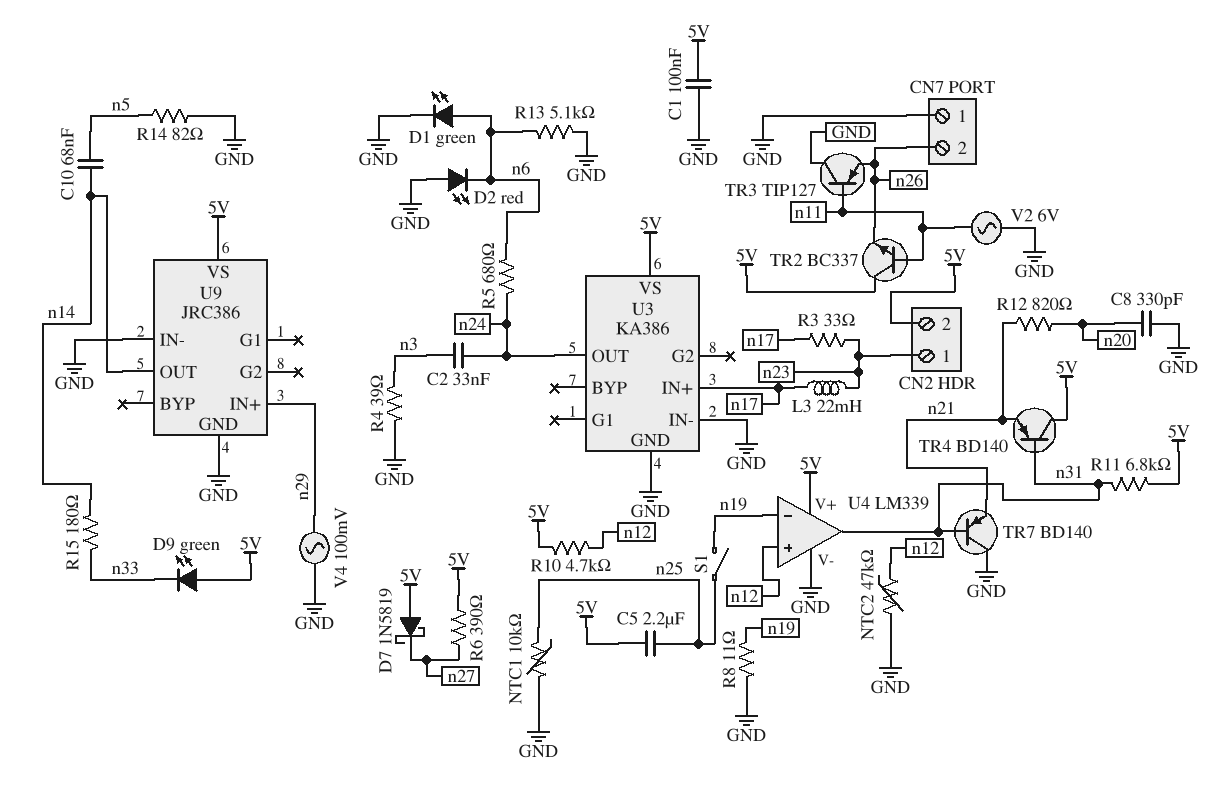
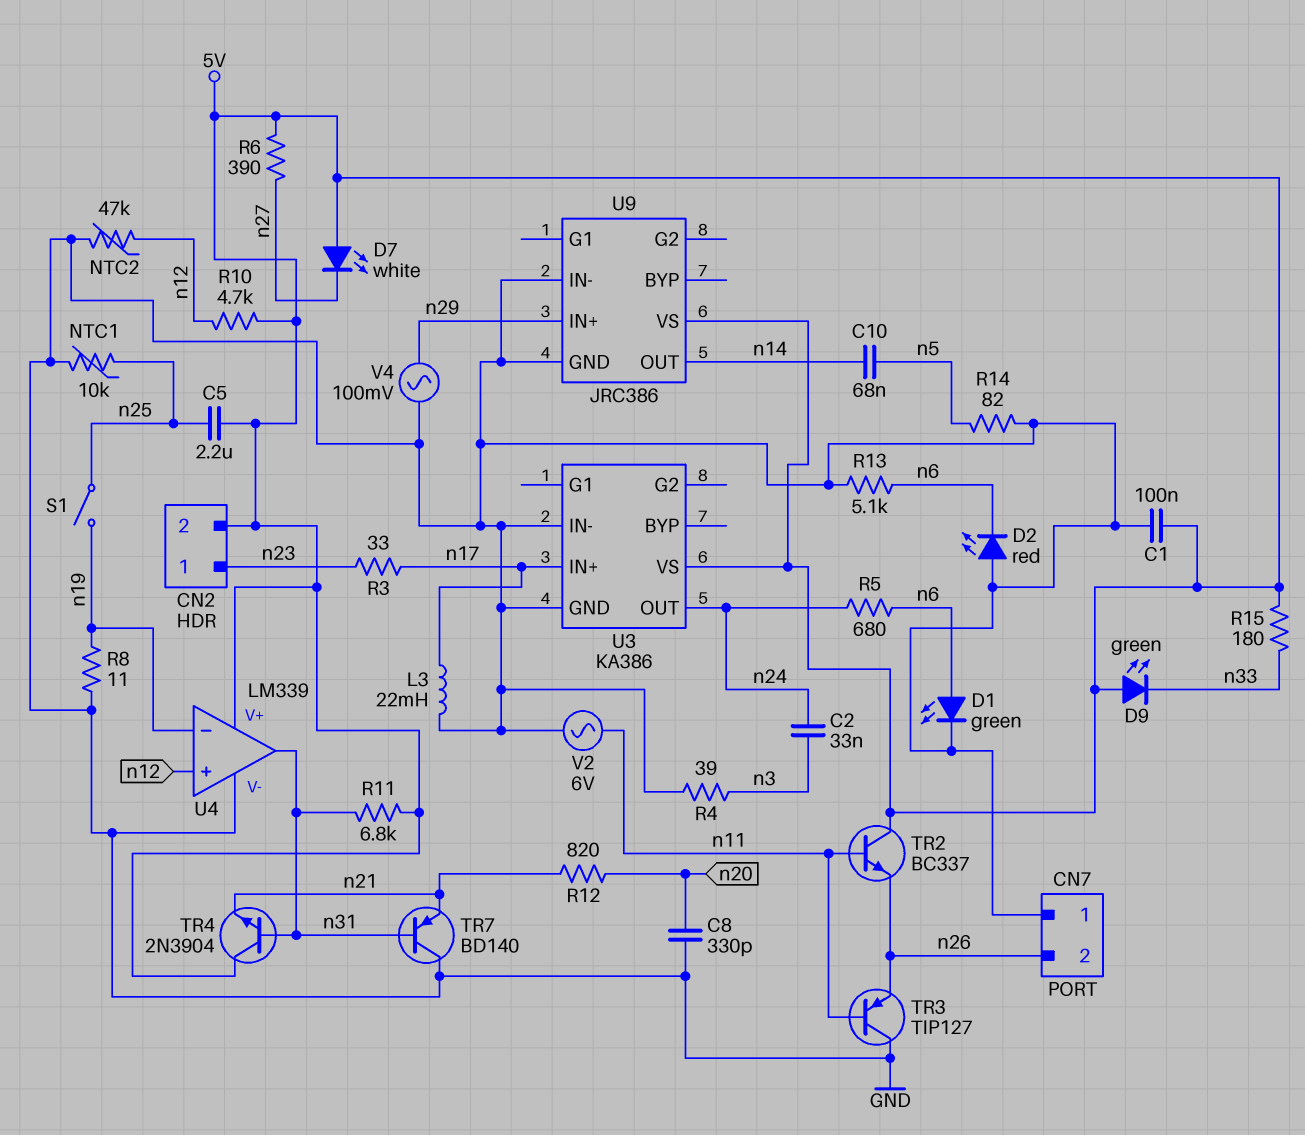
D7: schottky 1N5819 (A 5V, K n27) -> LED white (A 5V, K n27)
L3: 22mH (n17, n23) -> 22mH (GND, n17)
R15: 180 (n14, n33) -> 180 (5V, n33)
TR4: PNP BD140 (B n31, C 5V, E n21) -> NPN 2N3904 (B n31, C 5V, E n21)

